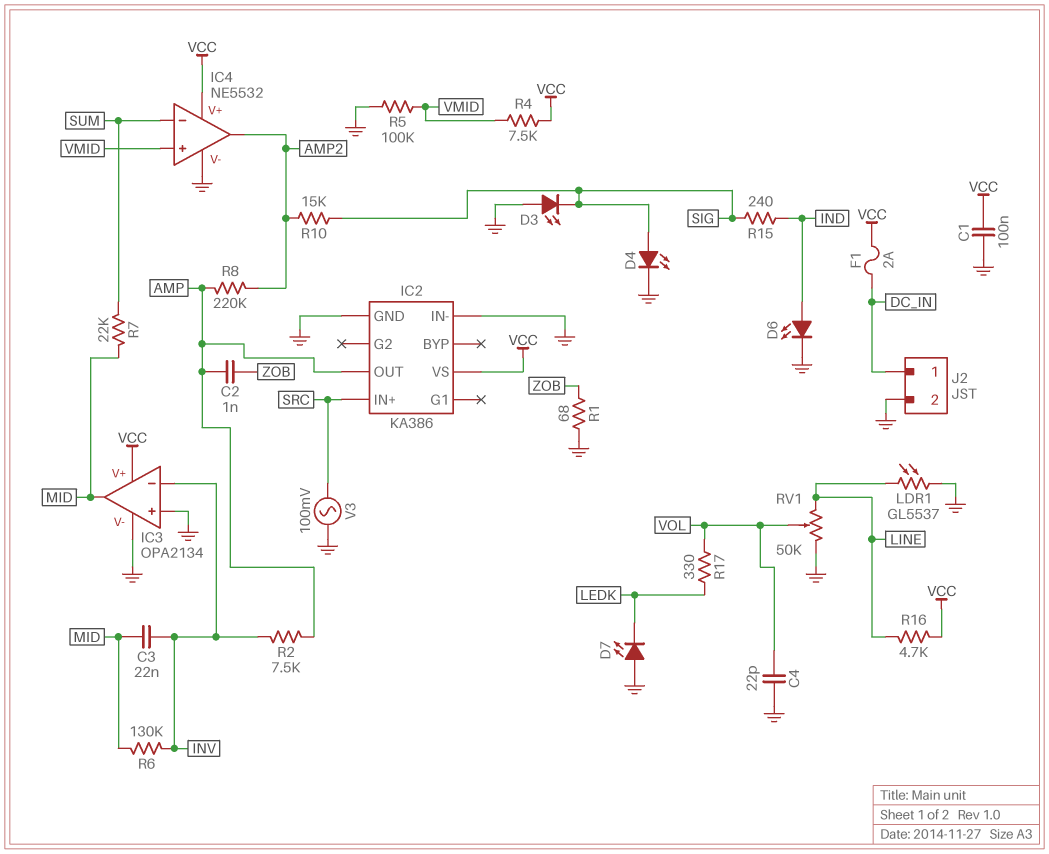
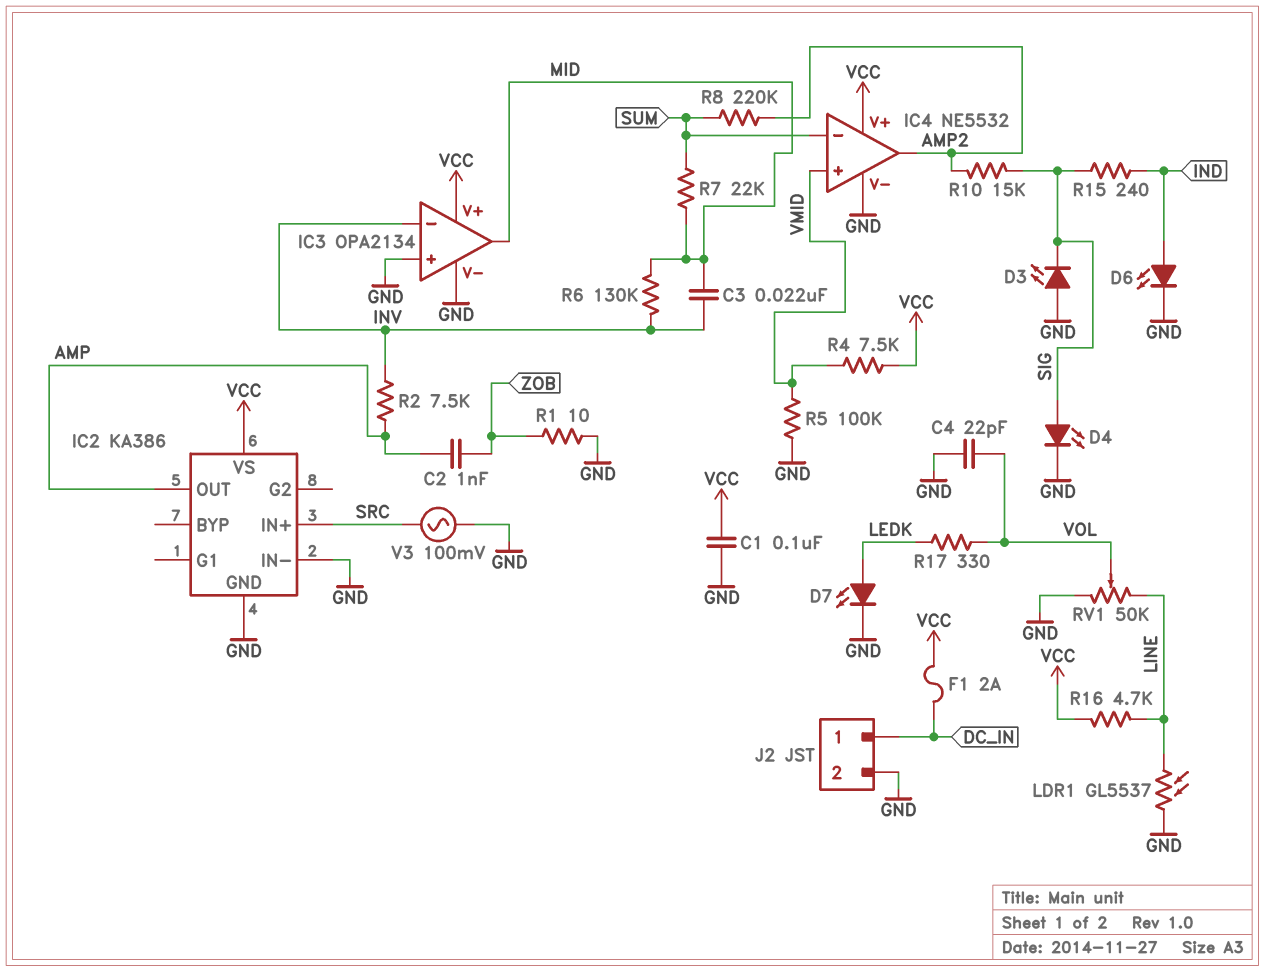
D7: LED (A GND, K LEDK) -> LED (A LEDK, K GND)
R1: 68 (GND, ZOB) -> 10 (GND, ZOB)
R8: 220k (AMP, AMP2) -> 220k (AMP2, SUM)

